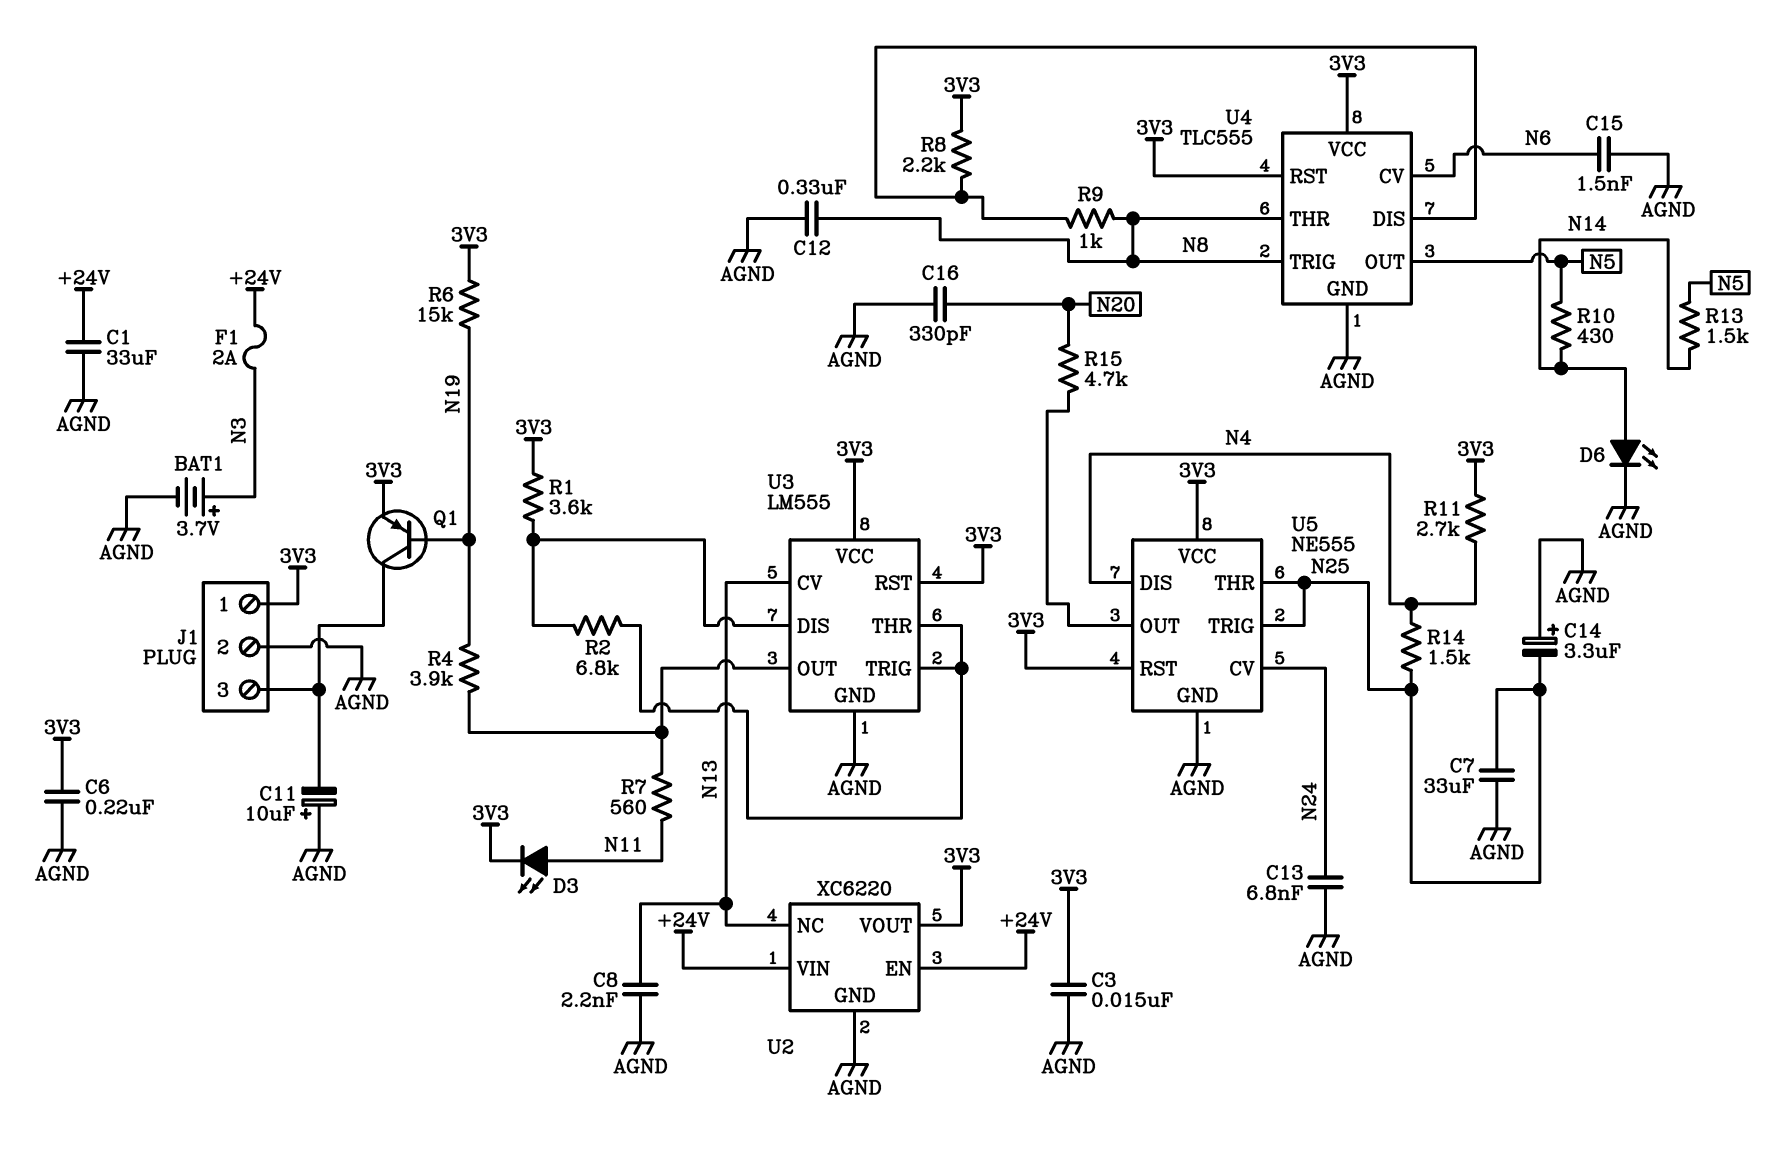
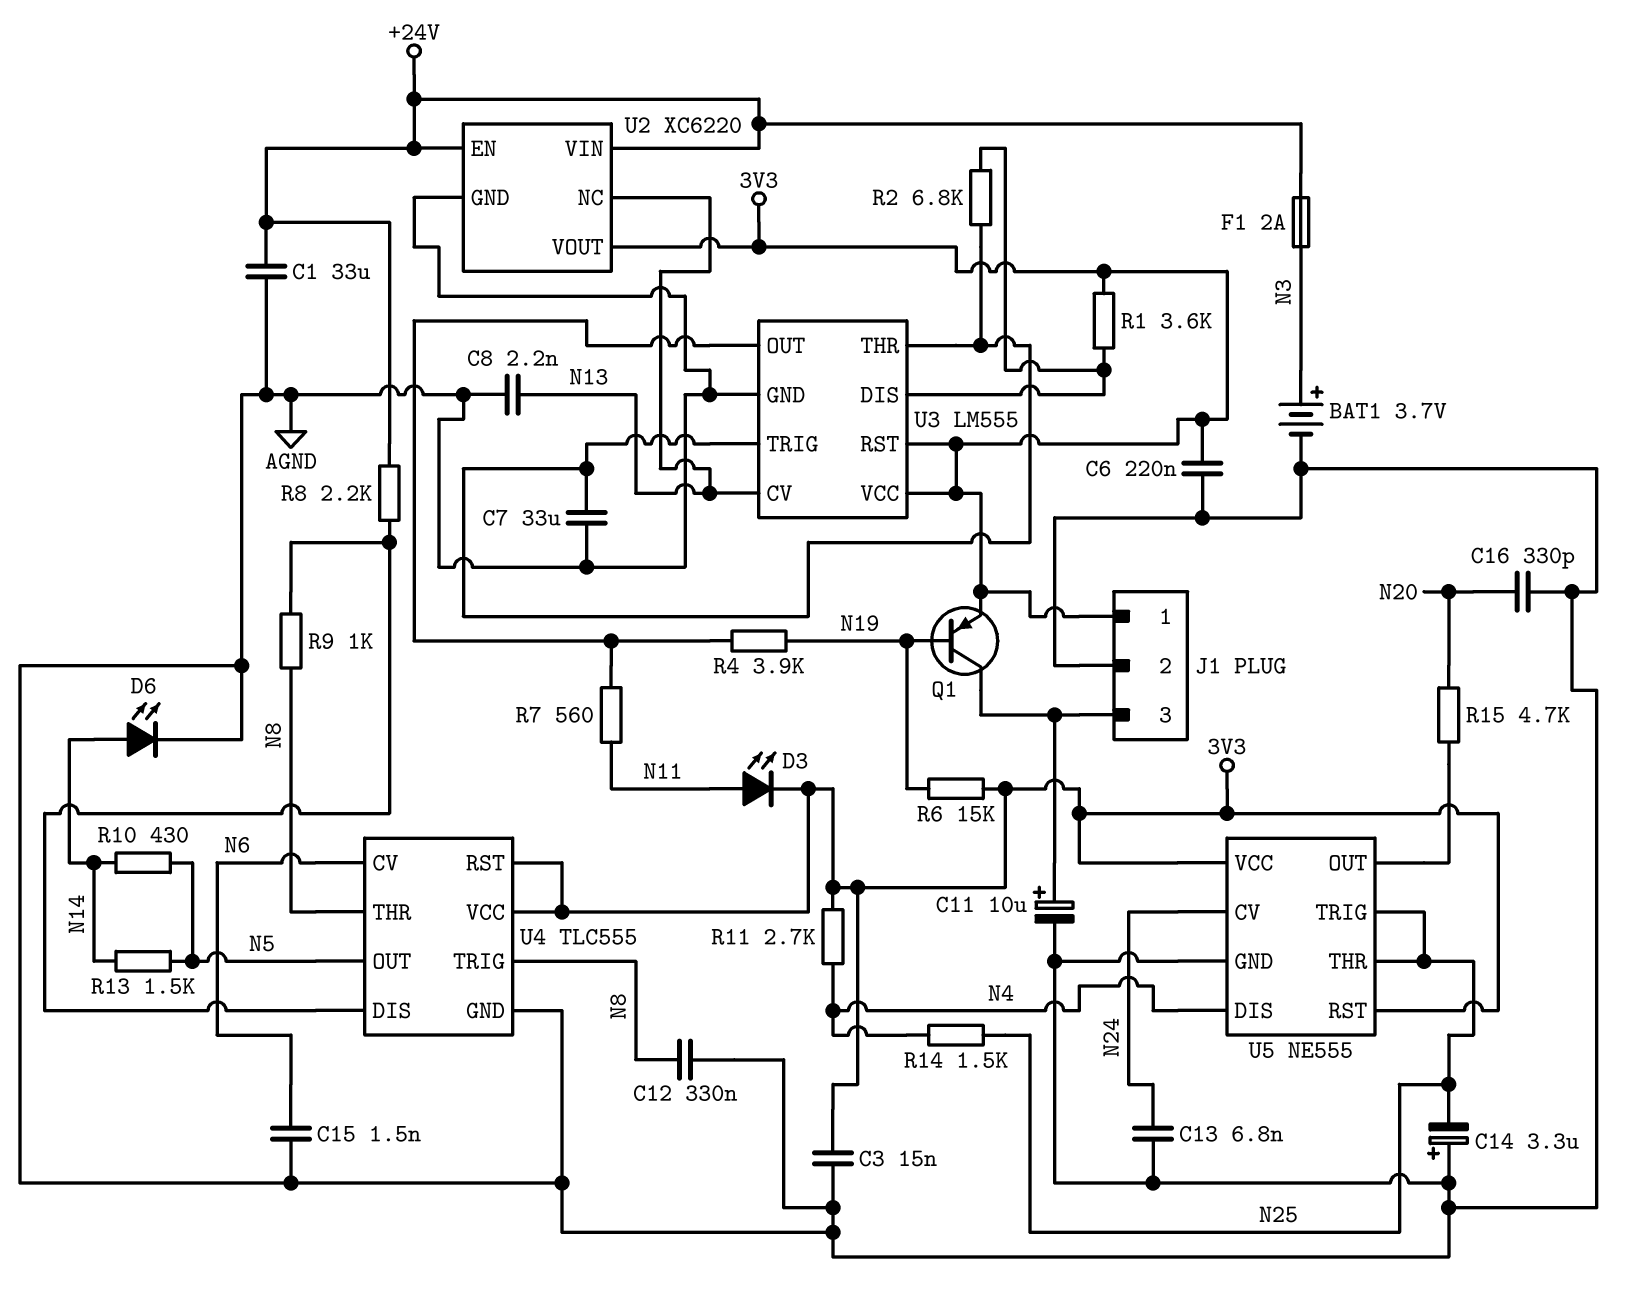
C7: 33uF (AGND, N25) -> 33uF (AGND, U3/THR)
C11: 10uF (plus AGND, minus J1/3) -> 10uF (plus J1/3, minus AGND)
R8: 2.2k (3V3, U4/DIS) -> 2.2k (+24V, U4/DIS)

